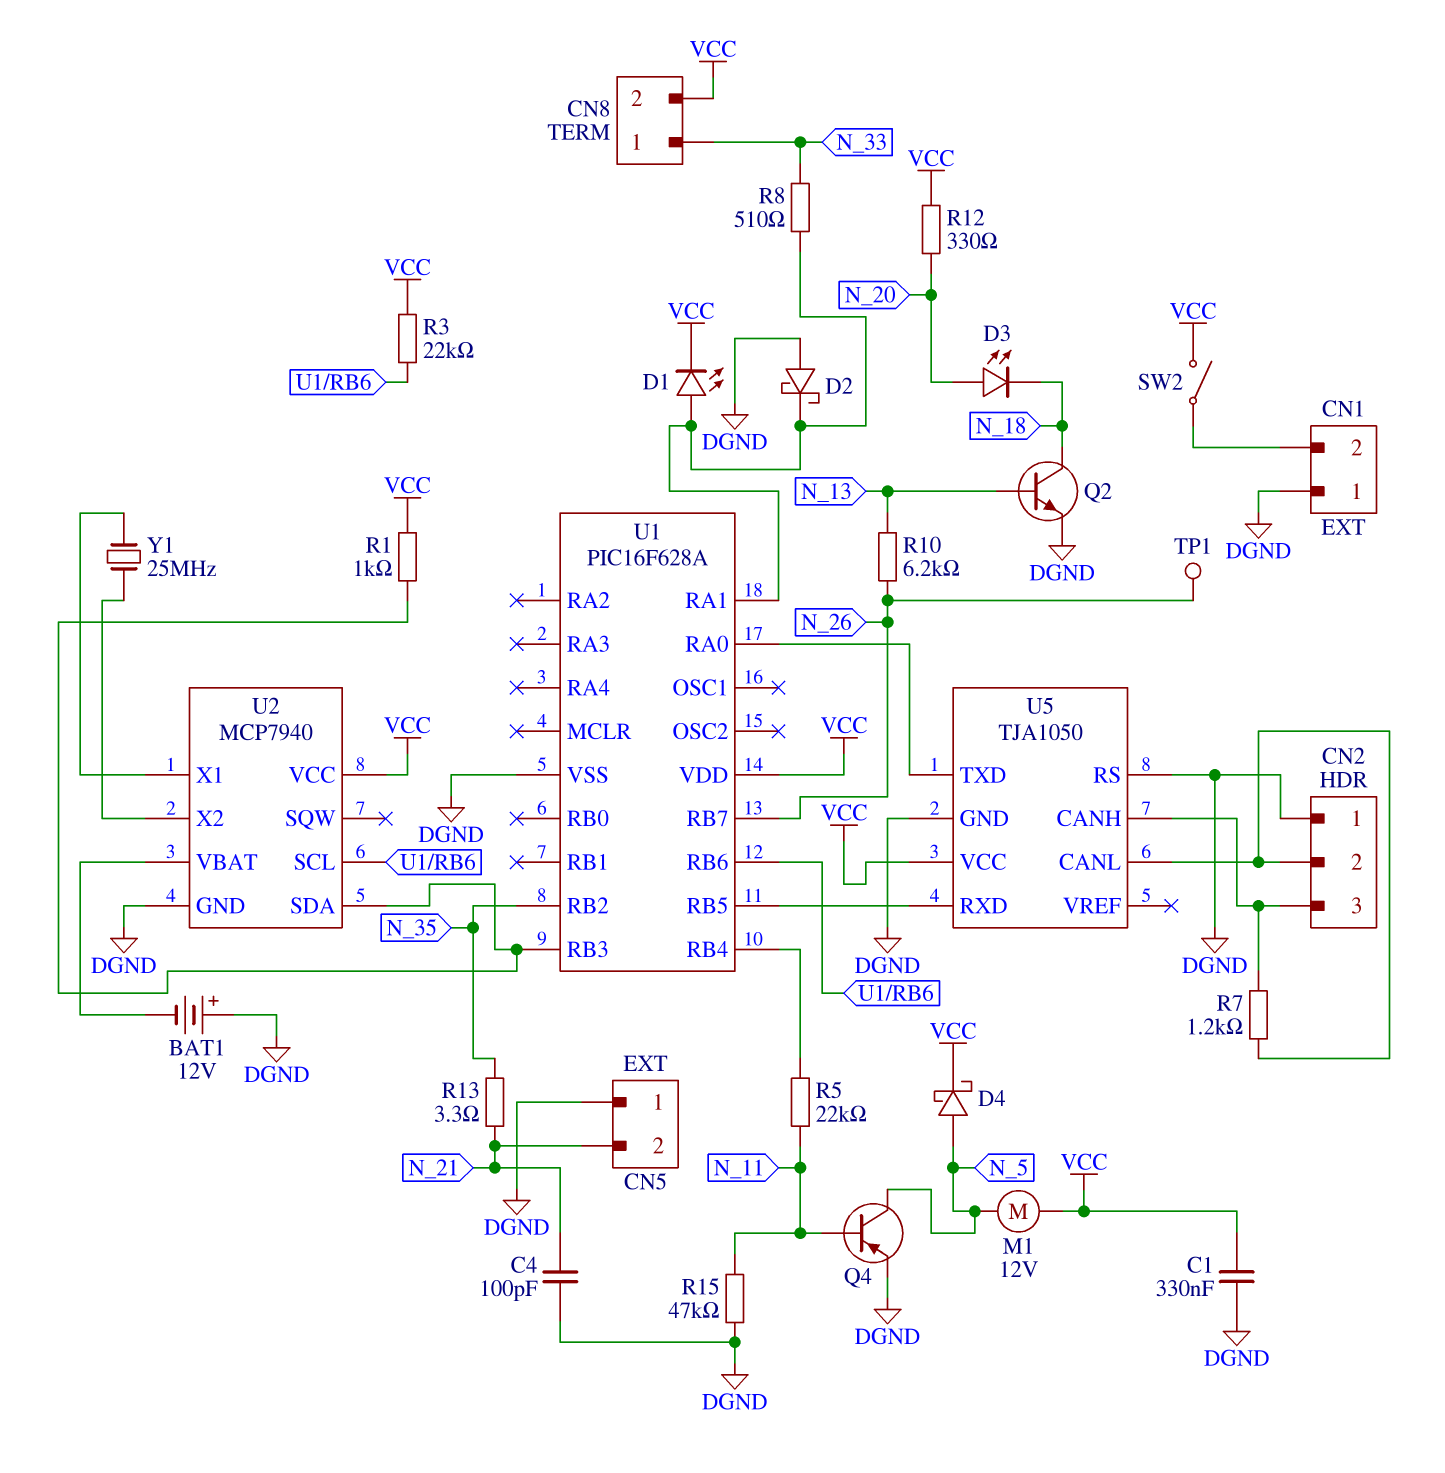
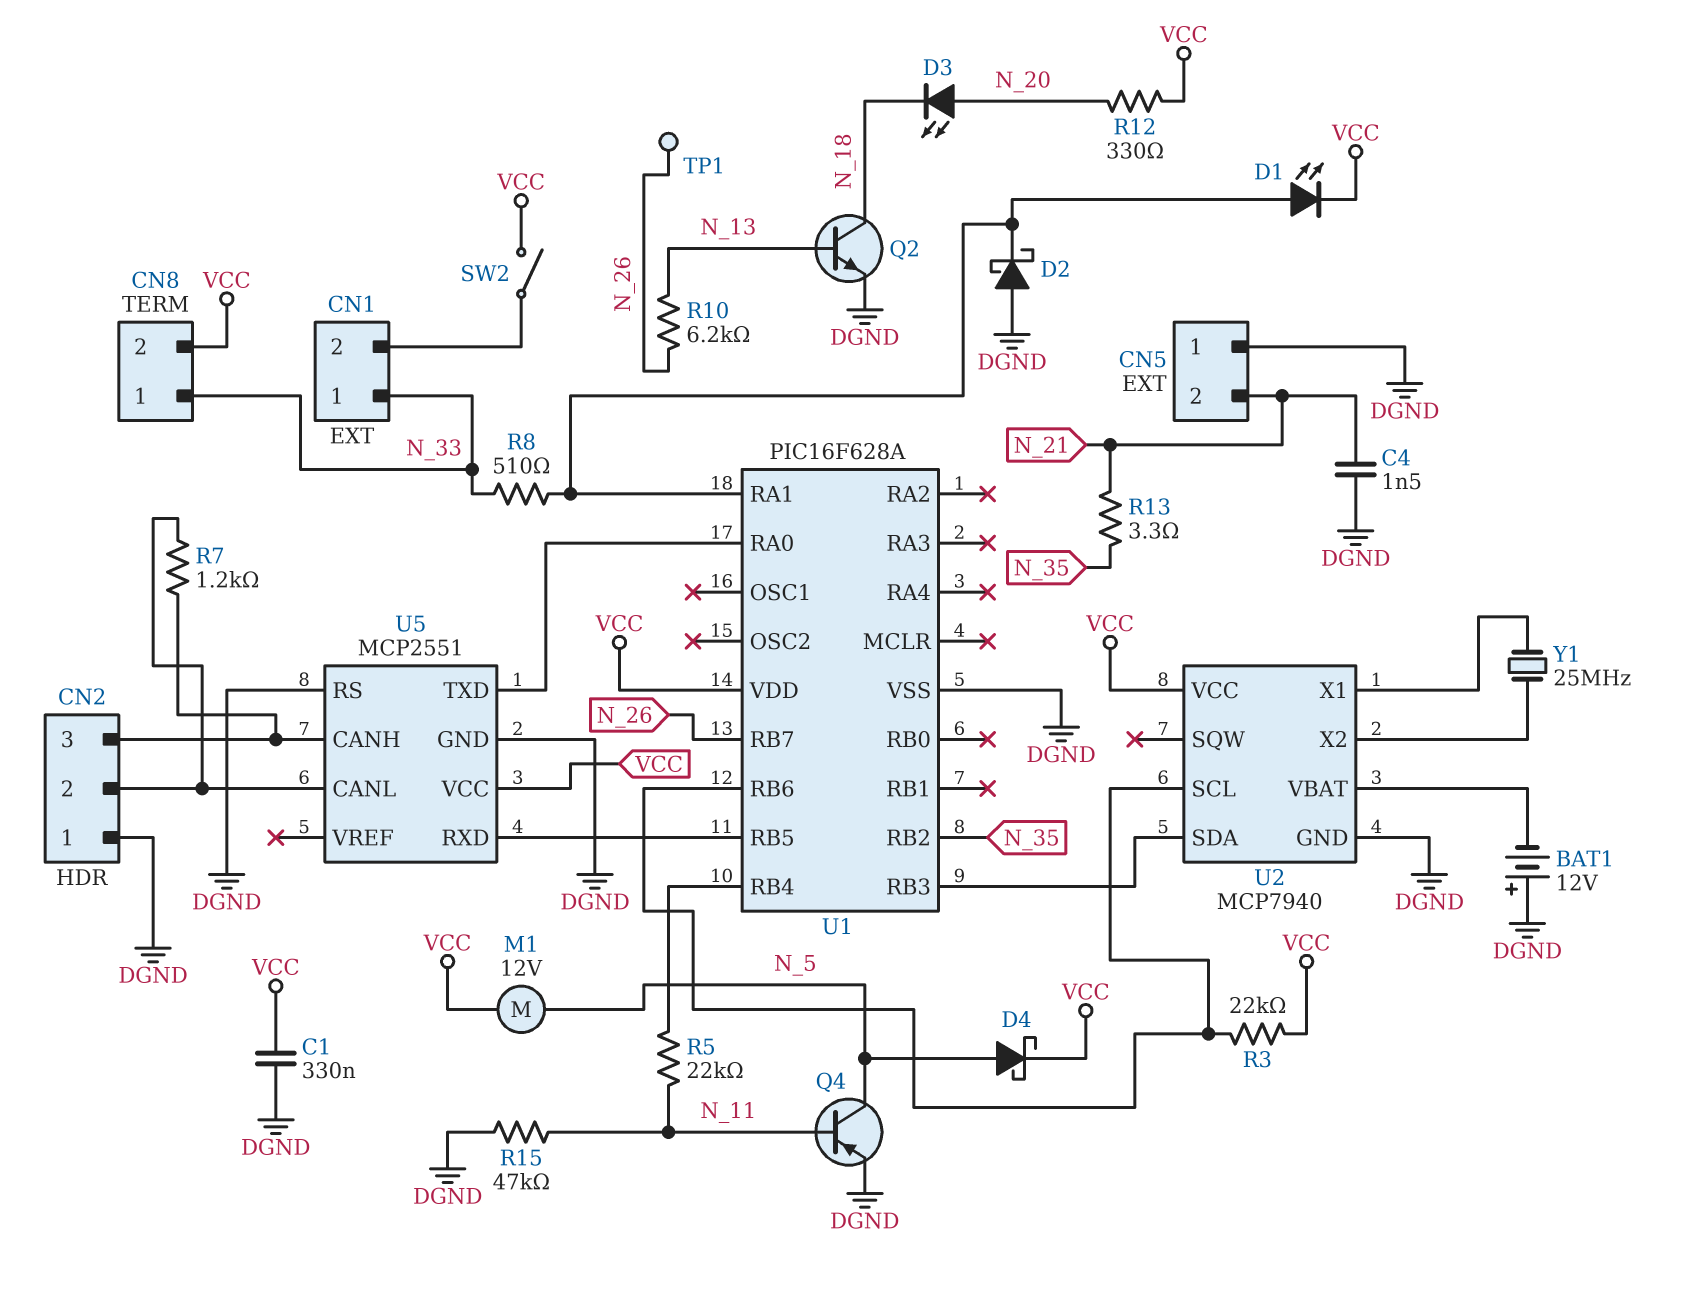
C4: 100pF (DGND, N_21) -> 1.5nF (DGND, N_21)
CN1 pin 1: DGND -> N_33
R1: 1k (U1/RB3, VCC) -> none
U5: TJA1050 -> MCP2551

